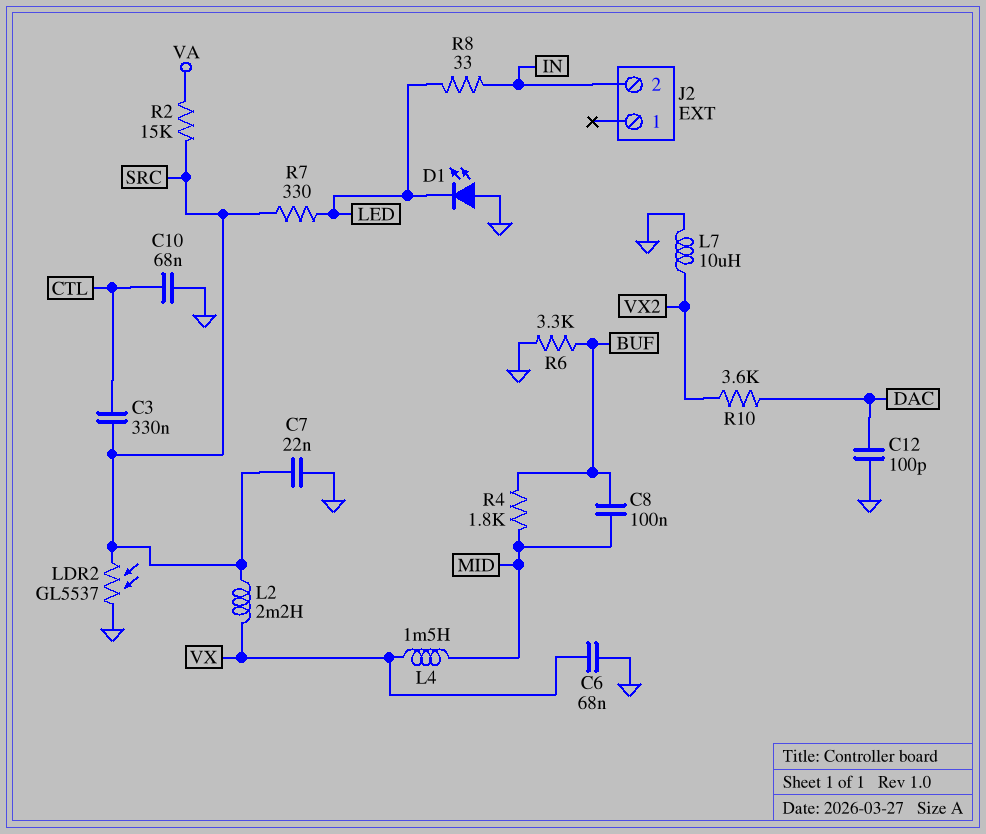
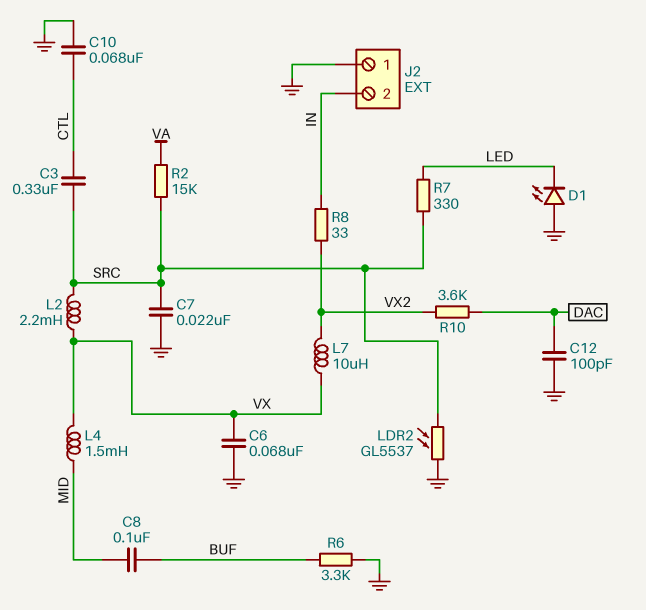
J2 pin 1: none -> GND
L7: 10uH (GND, VX2) -> 10uH (VX, VX2)
R4: 1.8k (BUF, MID) -> none
R8: 33 (IN, LED) -> 33 (IN, VX2)

